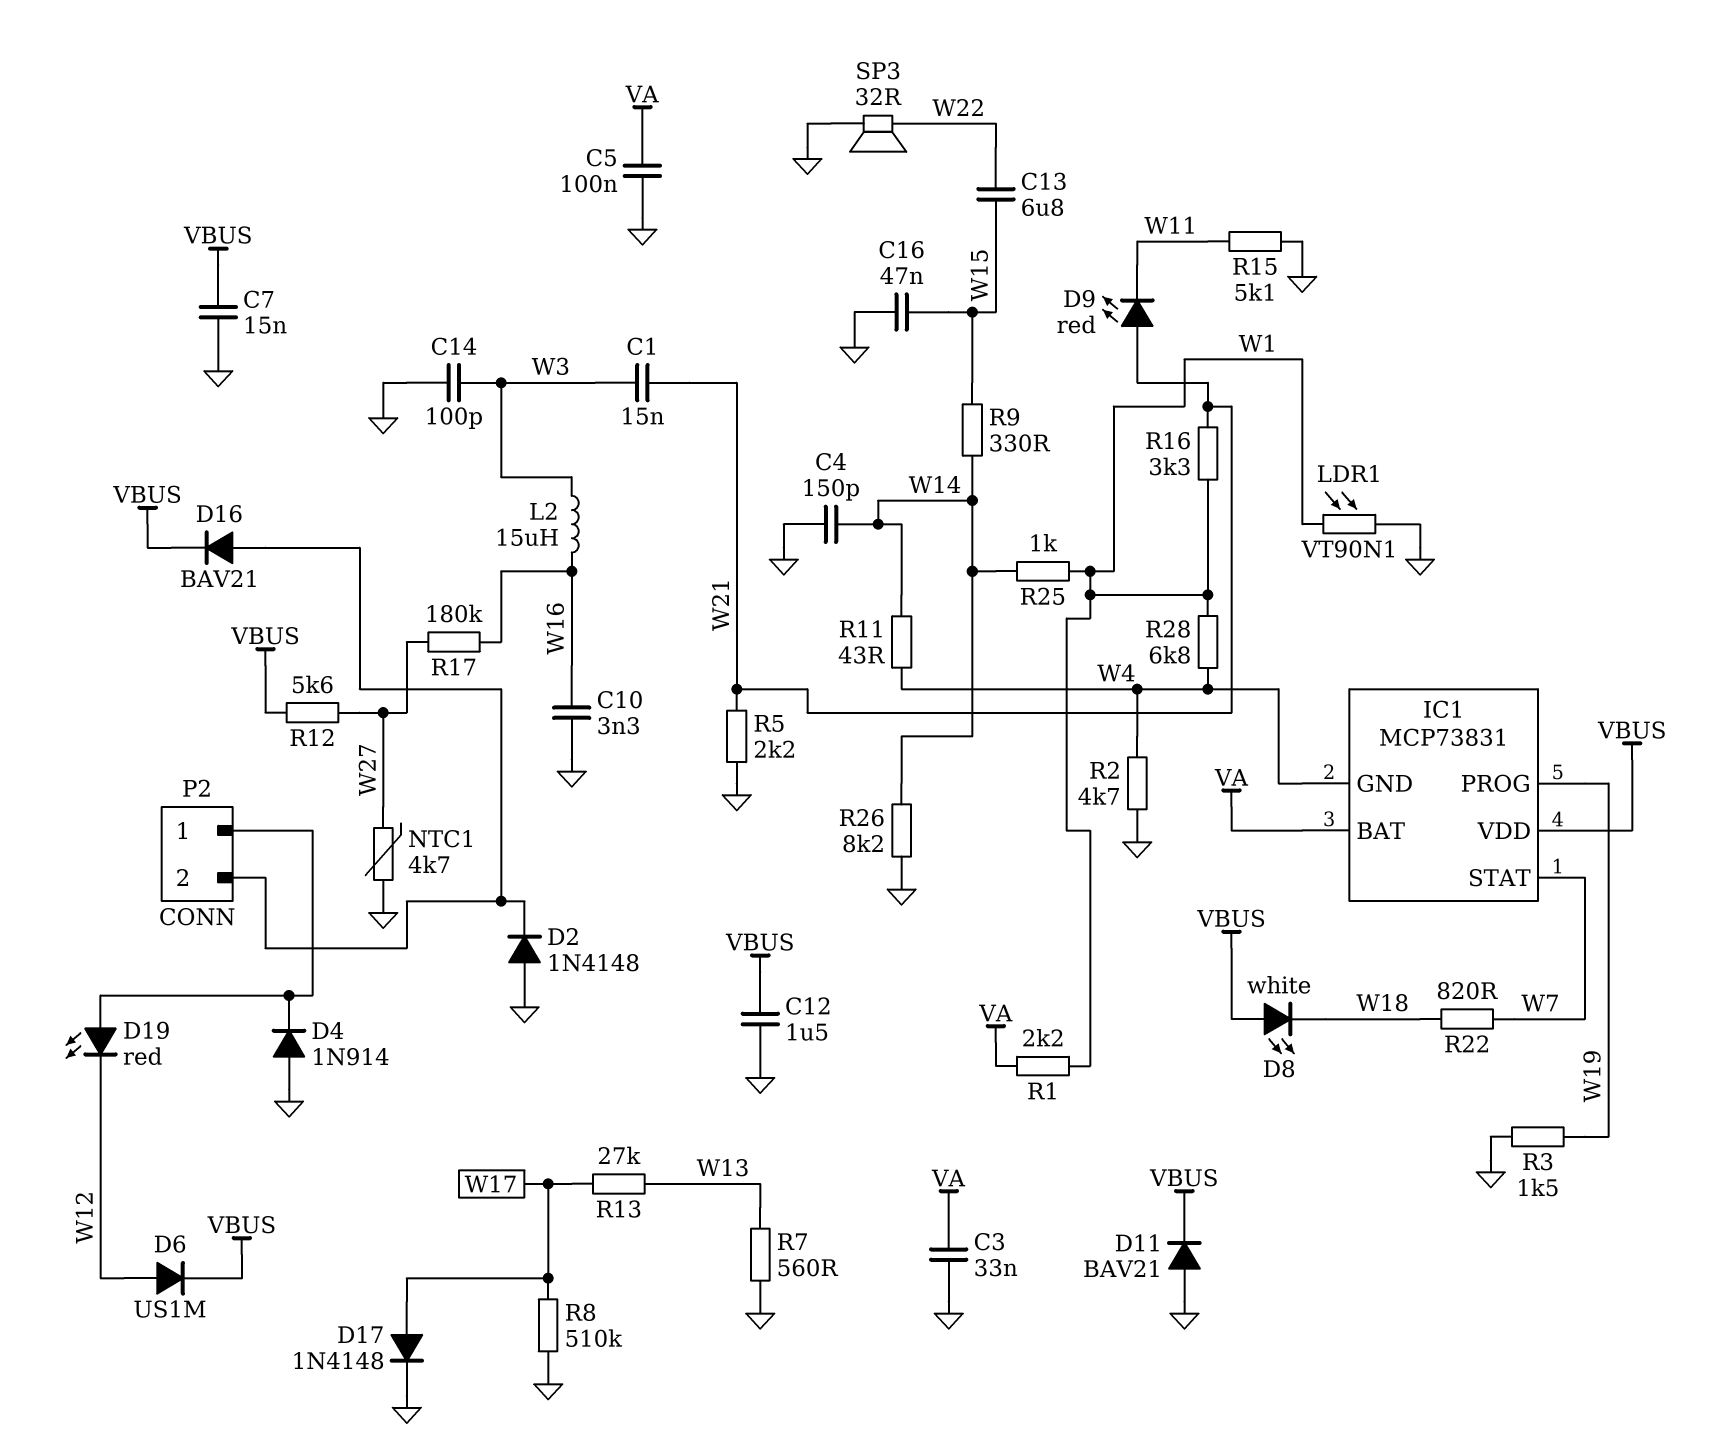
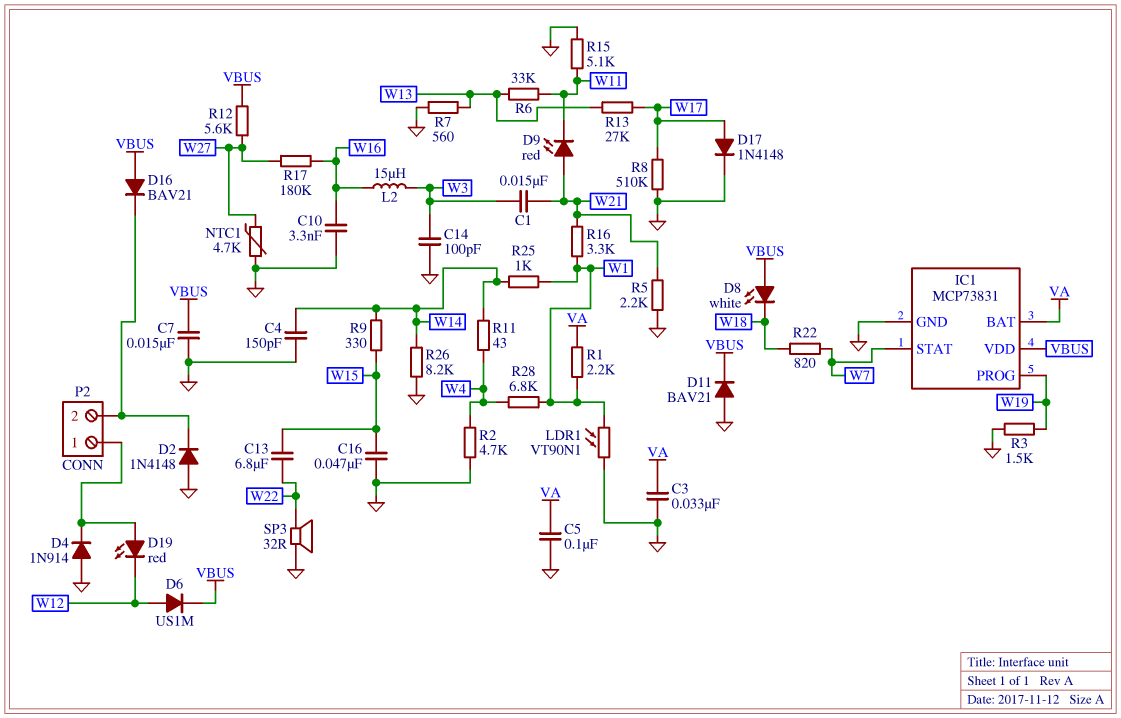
C12: 1.5uF (GND, VBUS) -> none
D16: diode BAV21 (A P2/2, K VBUS) -> diode BAV21 (A VBUS, K P2/2)
IC1 pin GND: W4 -> GND
R6: none -> 33k (W11, W13)

